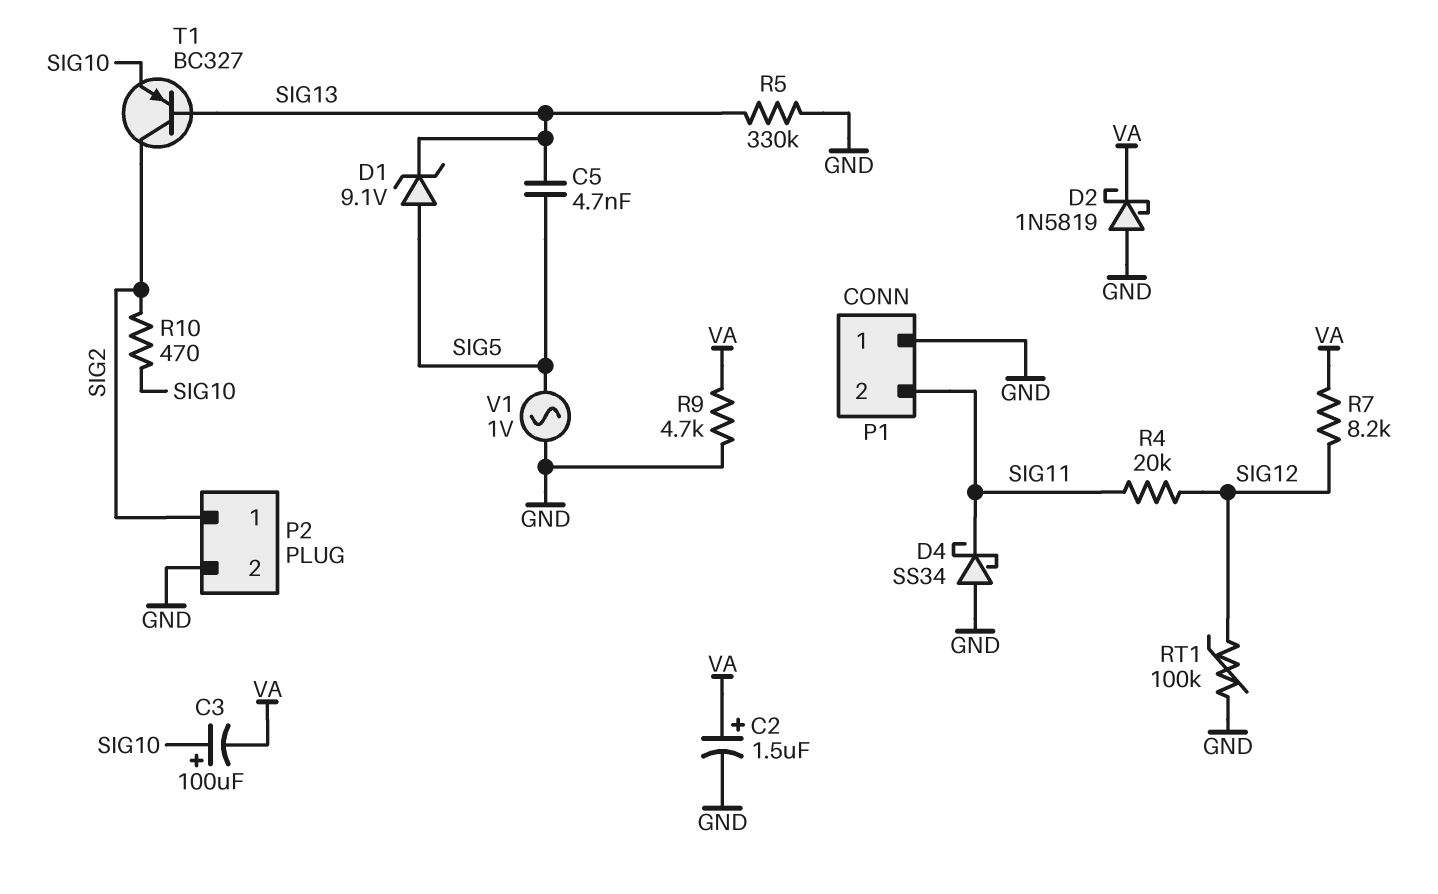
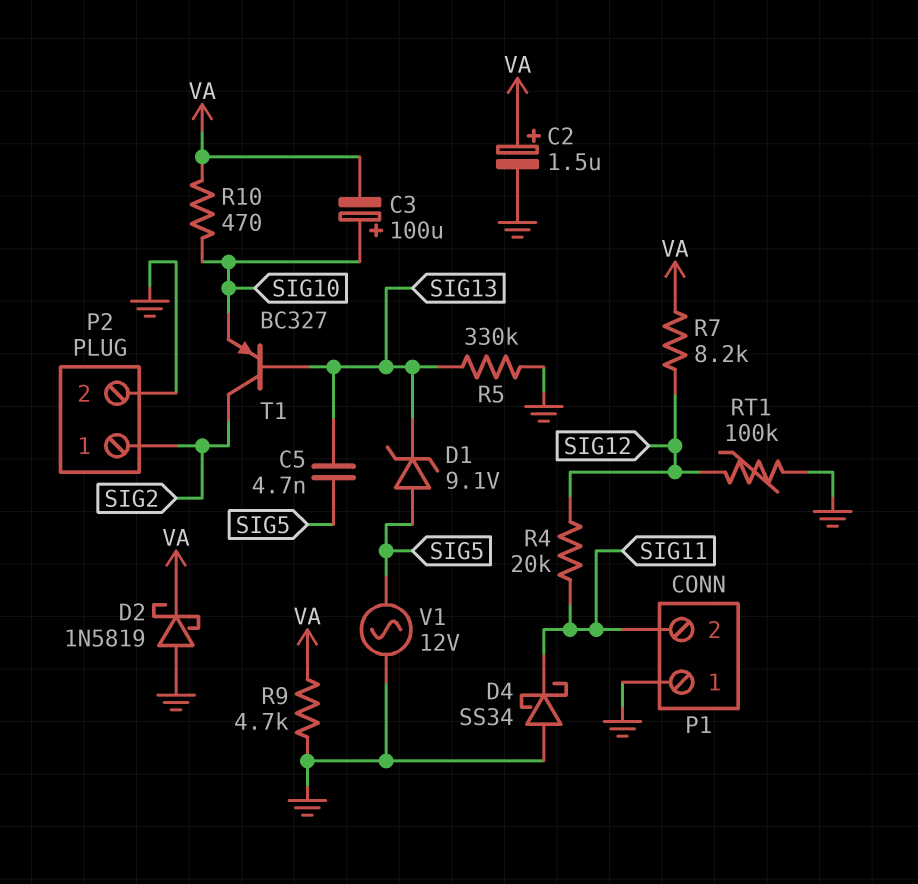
R10: 470 (SIG2, SIG10) -> 470 (SIG10, VA)
V1: AC 1V (GND, SIG5) -> AC 12V (GND, SIG5)

